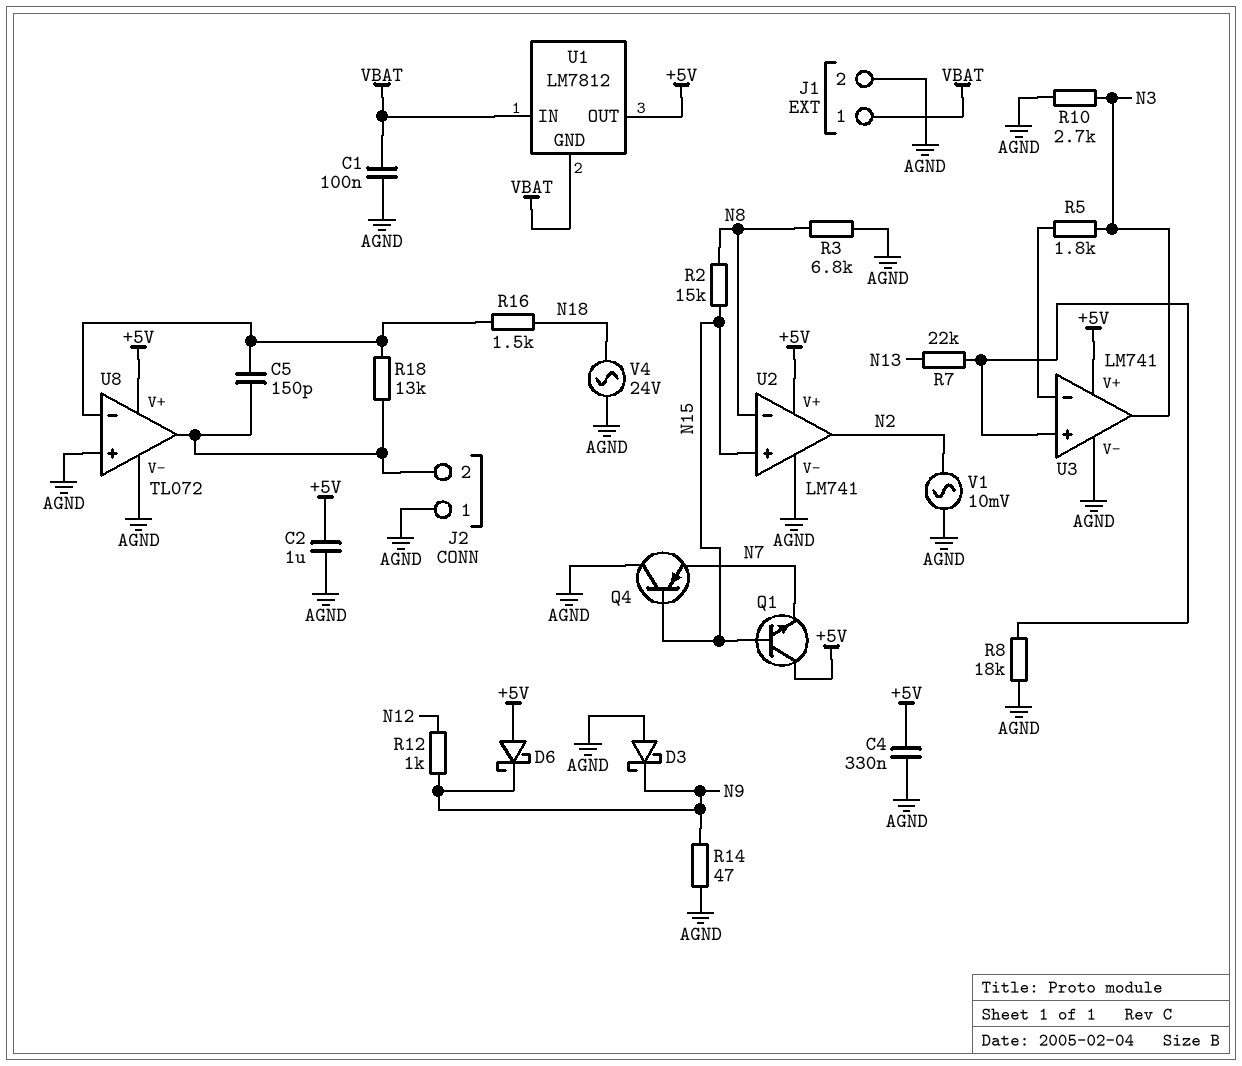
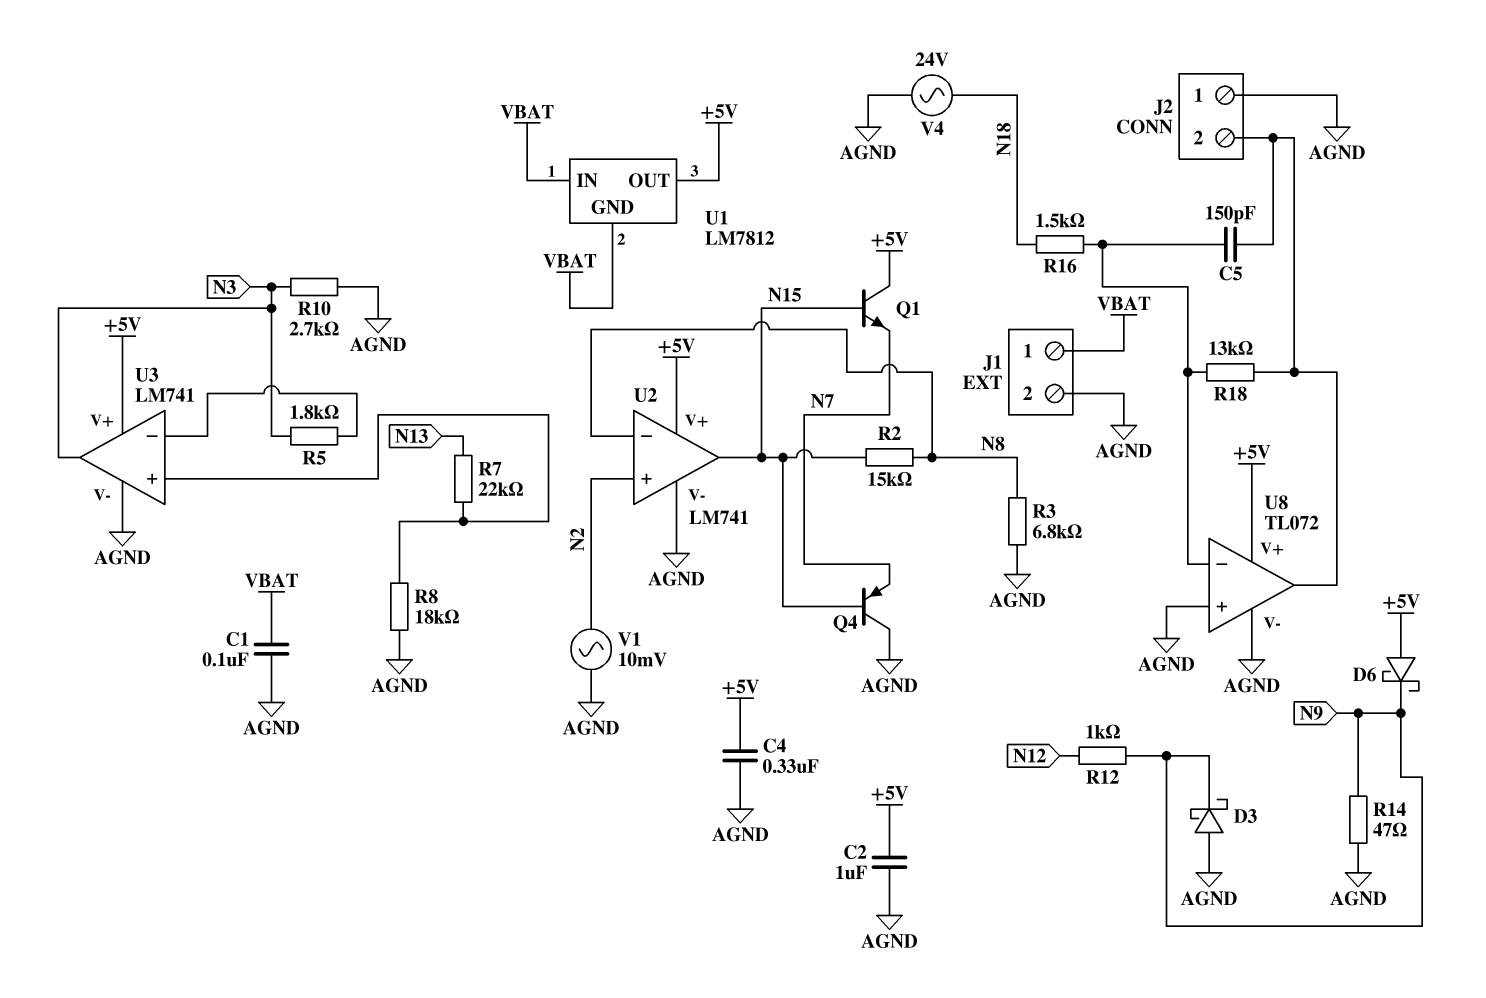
U2 pin in+: N15 -> N2
U2 pin out: N2 -> N15

